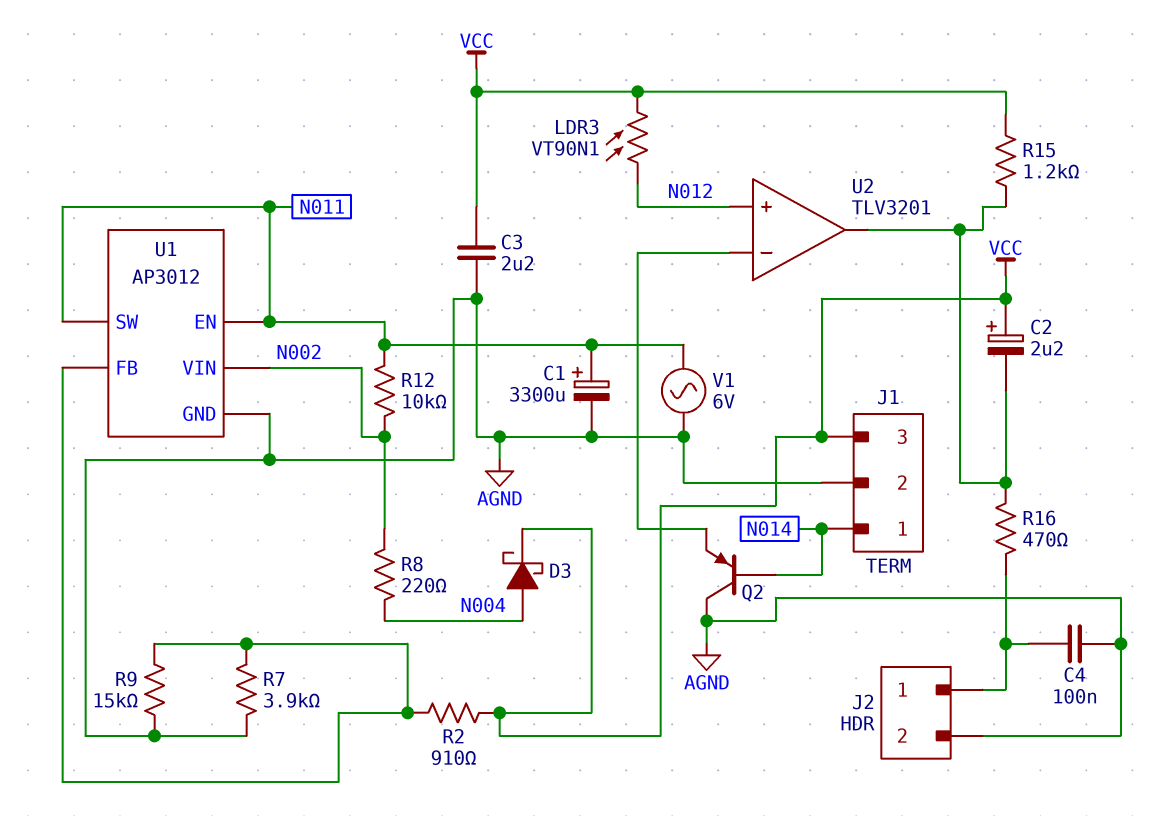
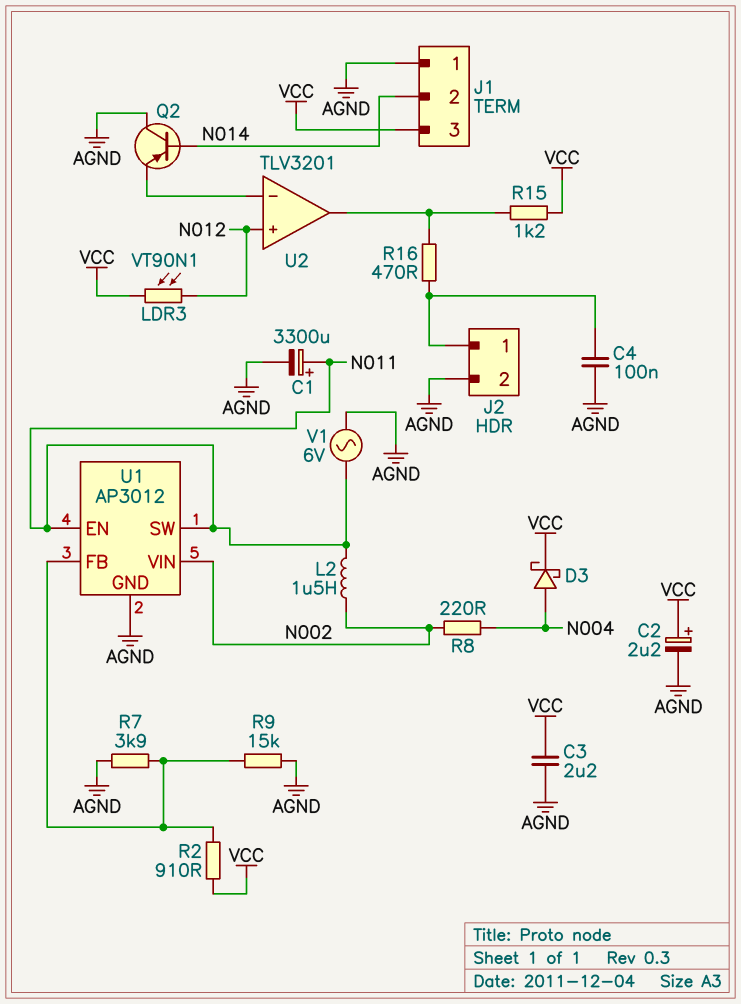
C2: 2.2uF (plus VCC, minus U2/out) -> 2.2uF (plus VCC, minus AGND)
J1 pin 1: N014 -> AGND
J1 pin 2: AGND -> N014
L2: none -> 1.5uH (N002, N011)
R12: 10k (N002, N011) -> none

